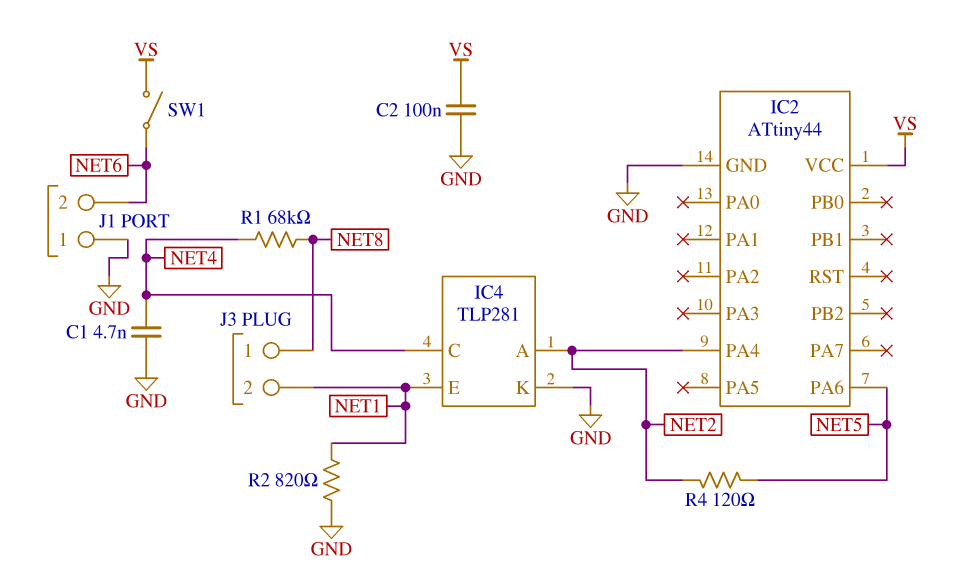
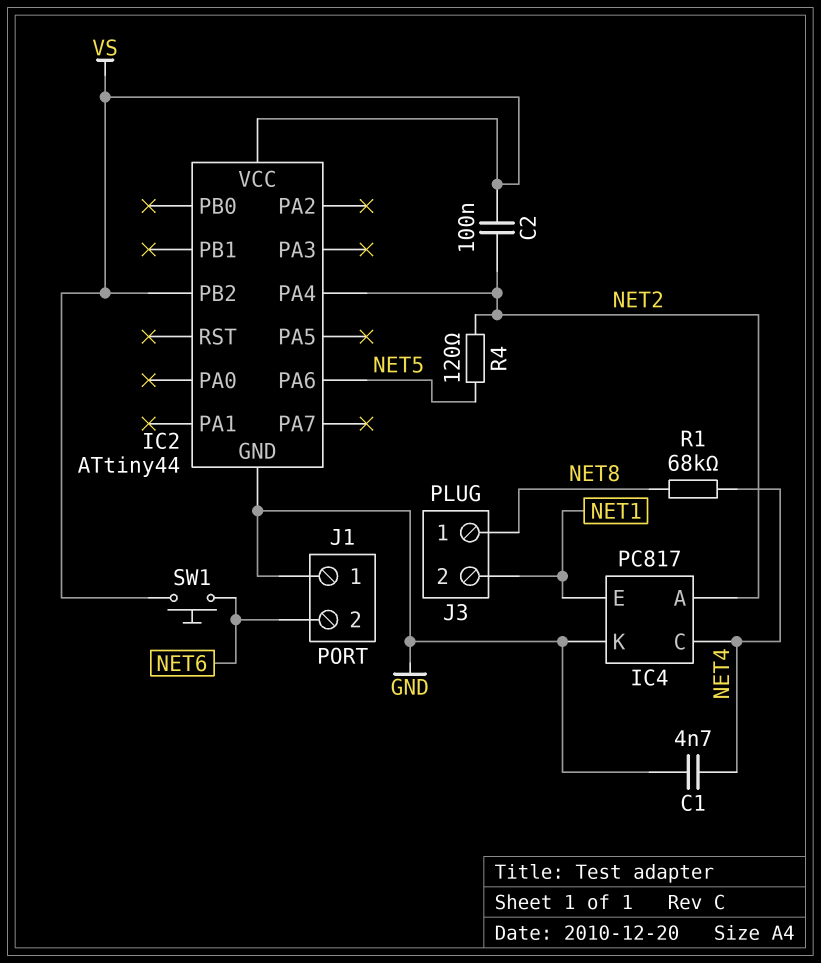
C2: 100nF (GND, VS) -> 100nF (NET2, VS)
IC2 pin PB2: none -> VS
IC4: TLP281 -> PC817
R2: 820 (GND, NET1) -> none
SW1: switch (NET6, VS) -> button (NET6, VS)

